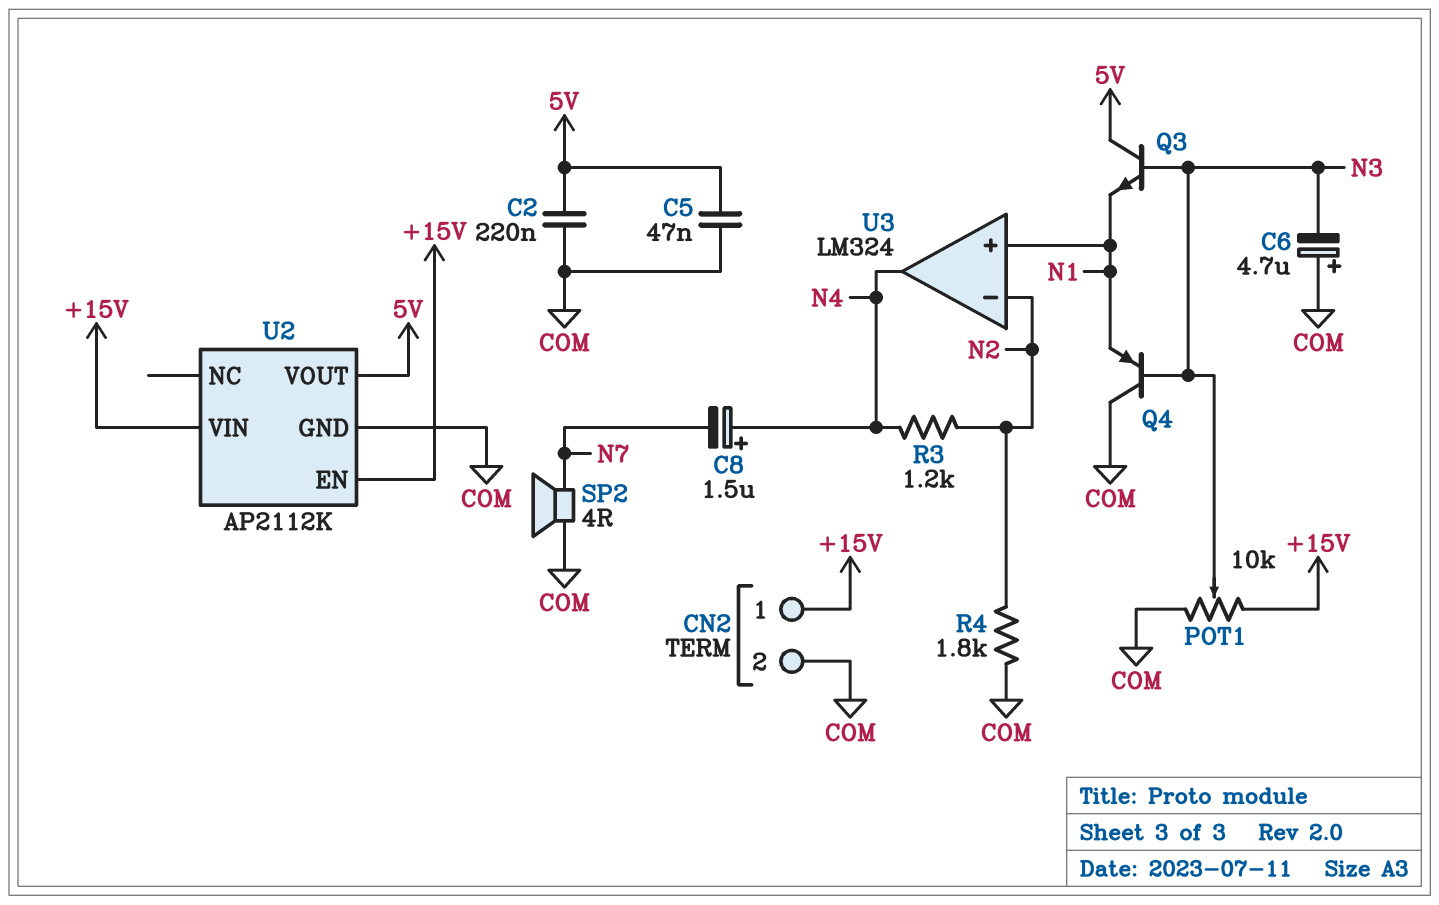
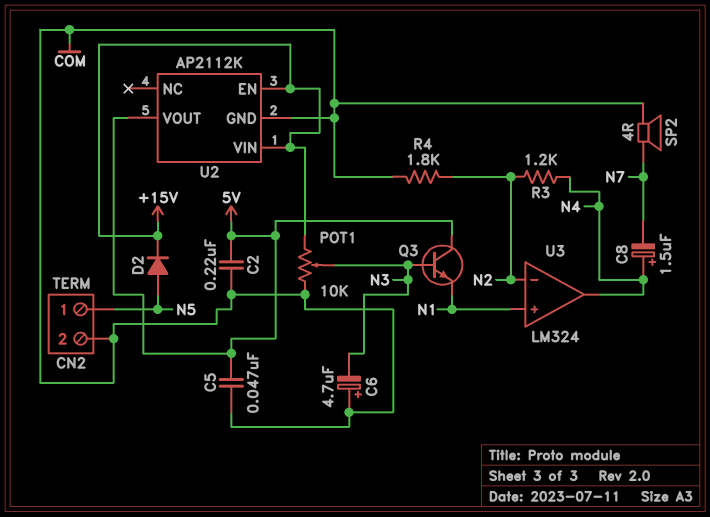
CN2 pin 1: +15V -> N5
D2: none -> diode (A N5, K +15V)
Q4: PNP (B N3, C COM, E N1) -> none

